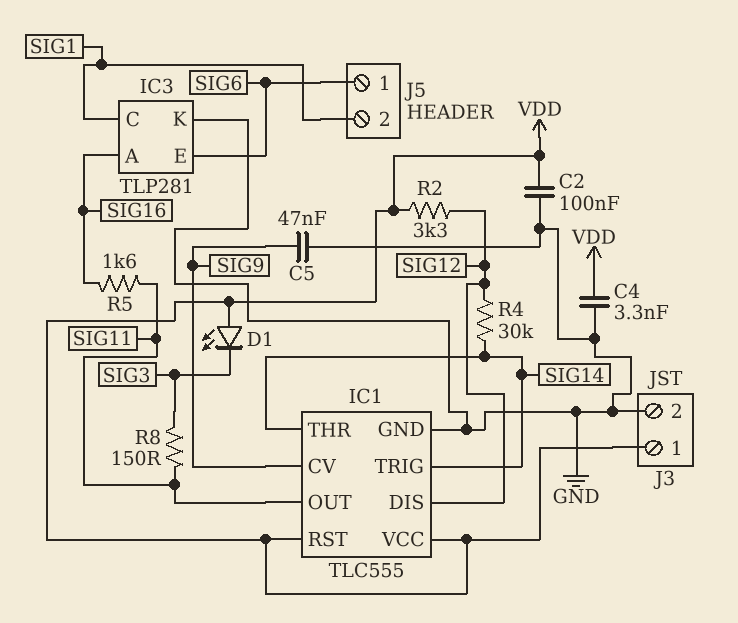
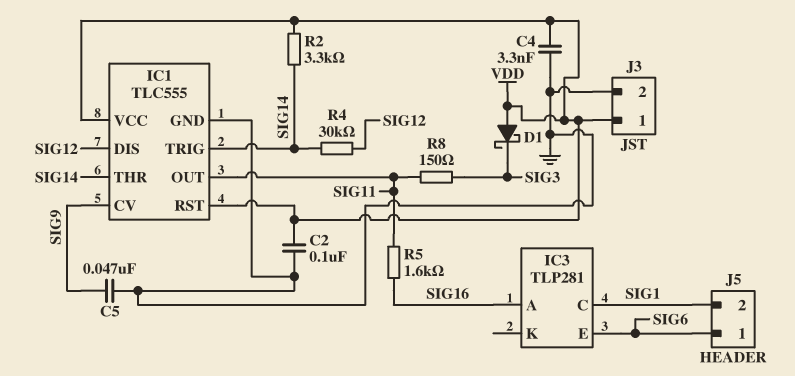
D1: LED (A VDD, K SIG3) -> schottky (A VDD, K SIG3)
IC3 pin K: GND -> none
R2: 3.3k (SIG12, VDD) -> 3.3k (SIG14, VDD)

